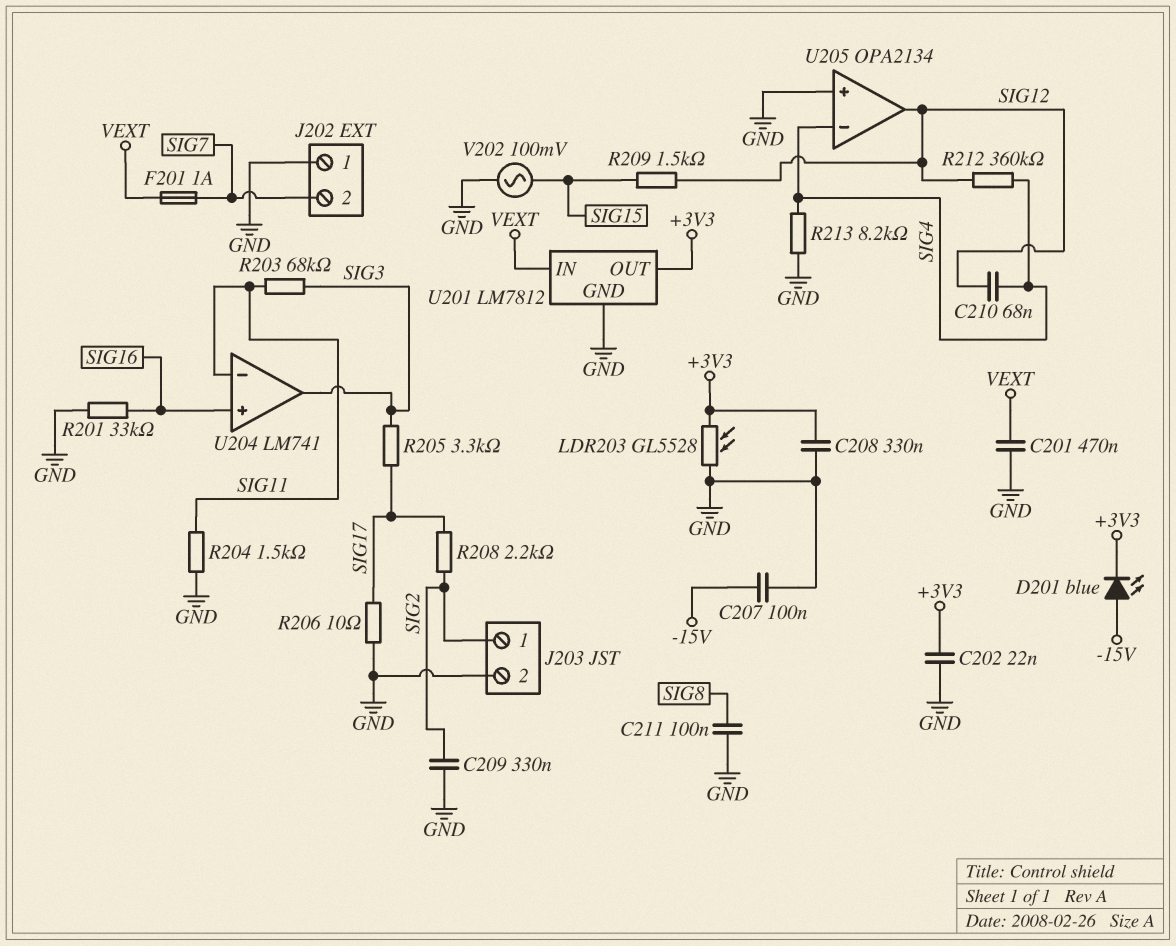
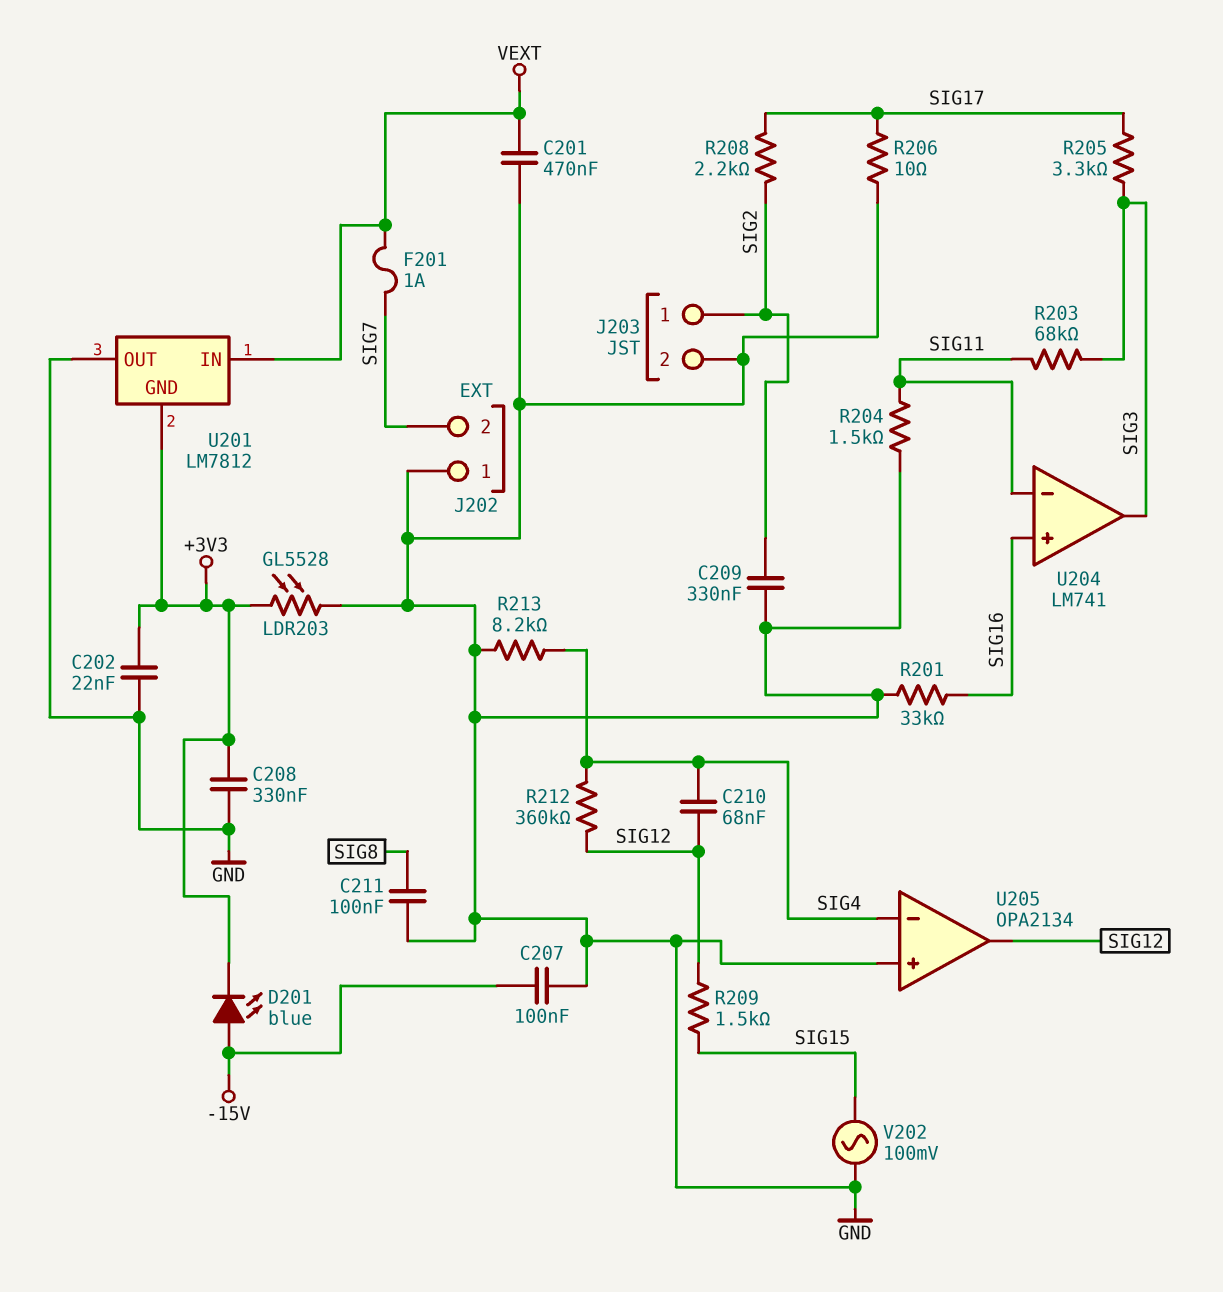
U201 pin GND: GND -> +3V3
U201 pin OUT: +3V3 -> GND

